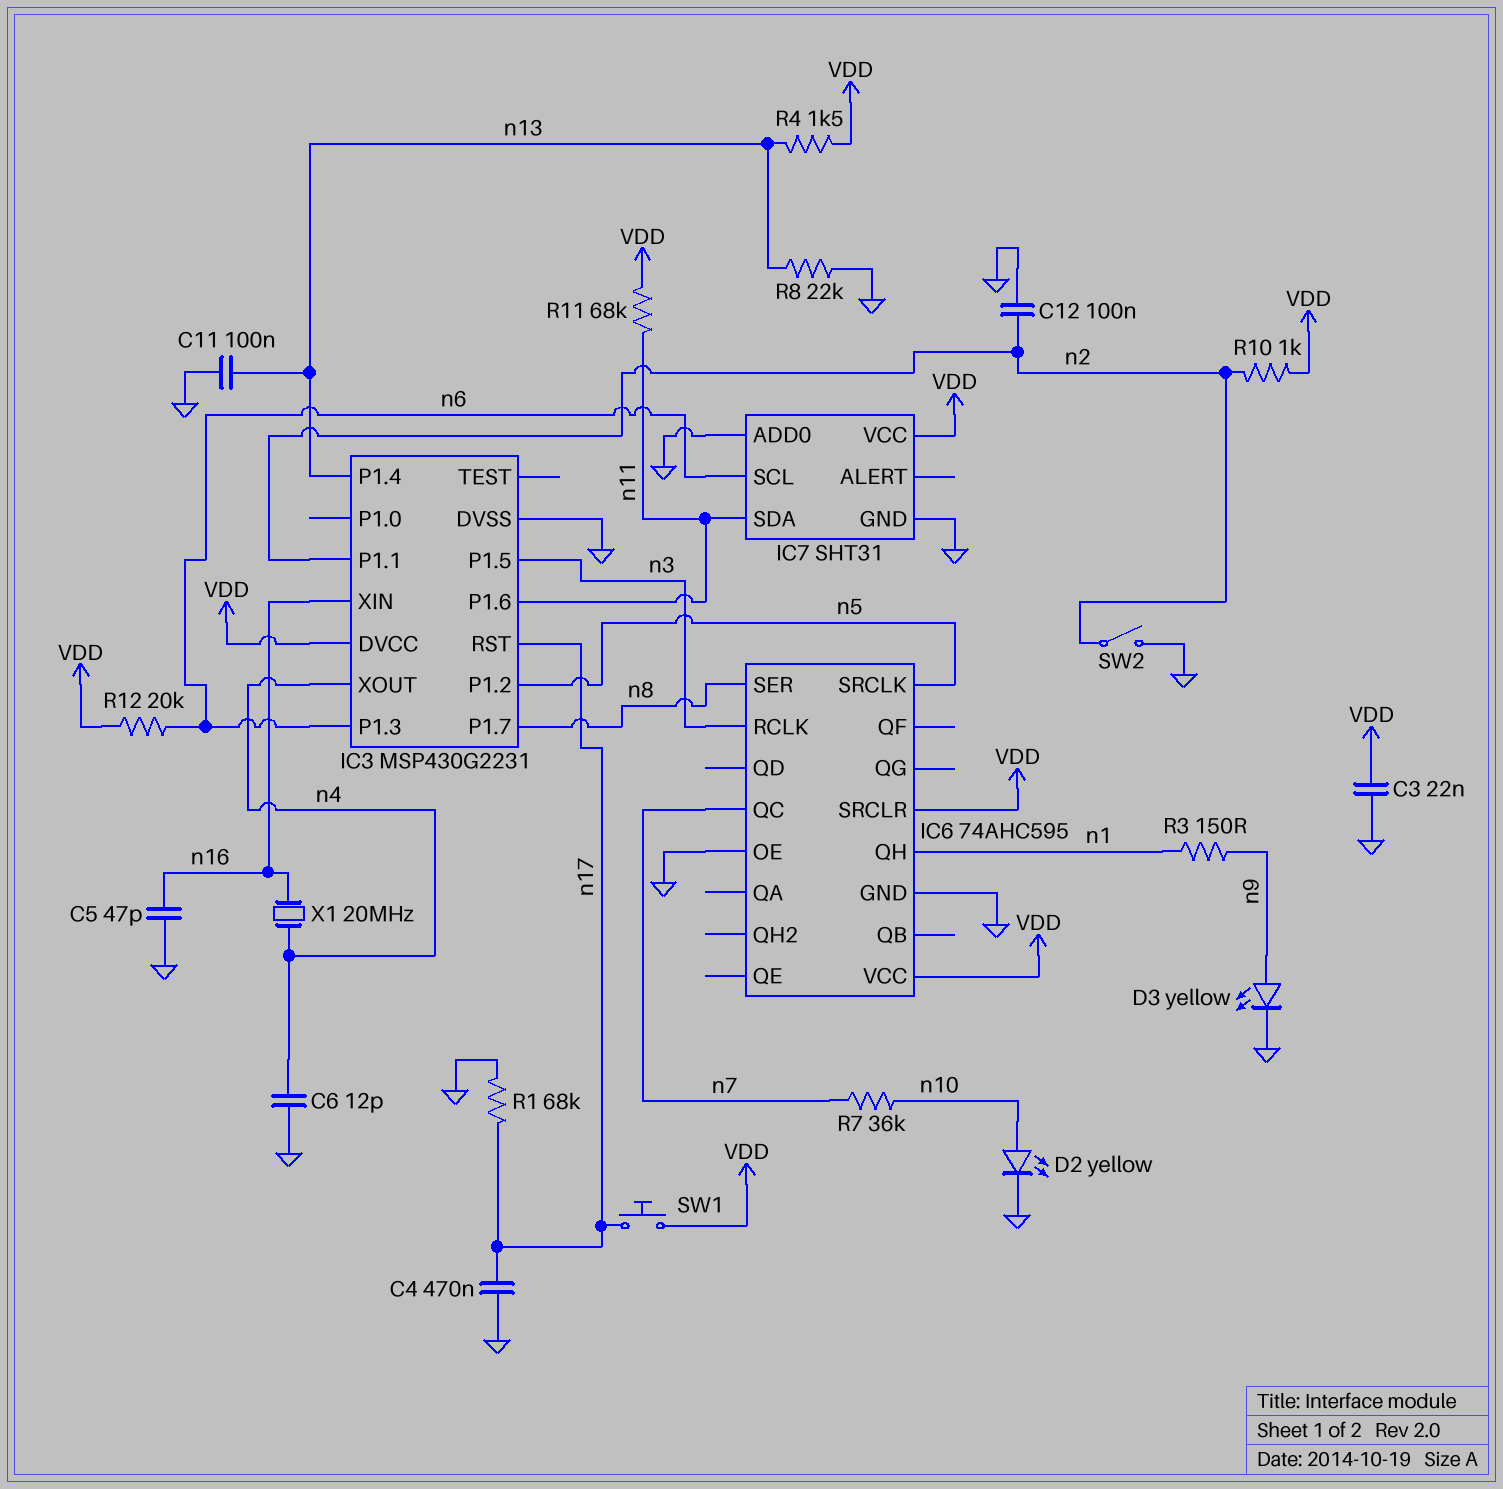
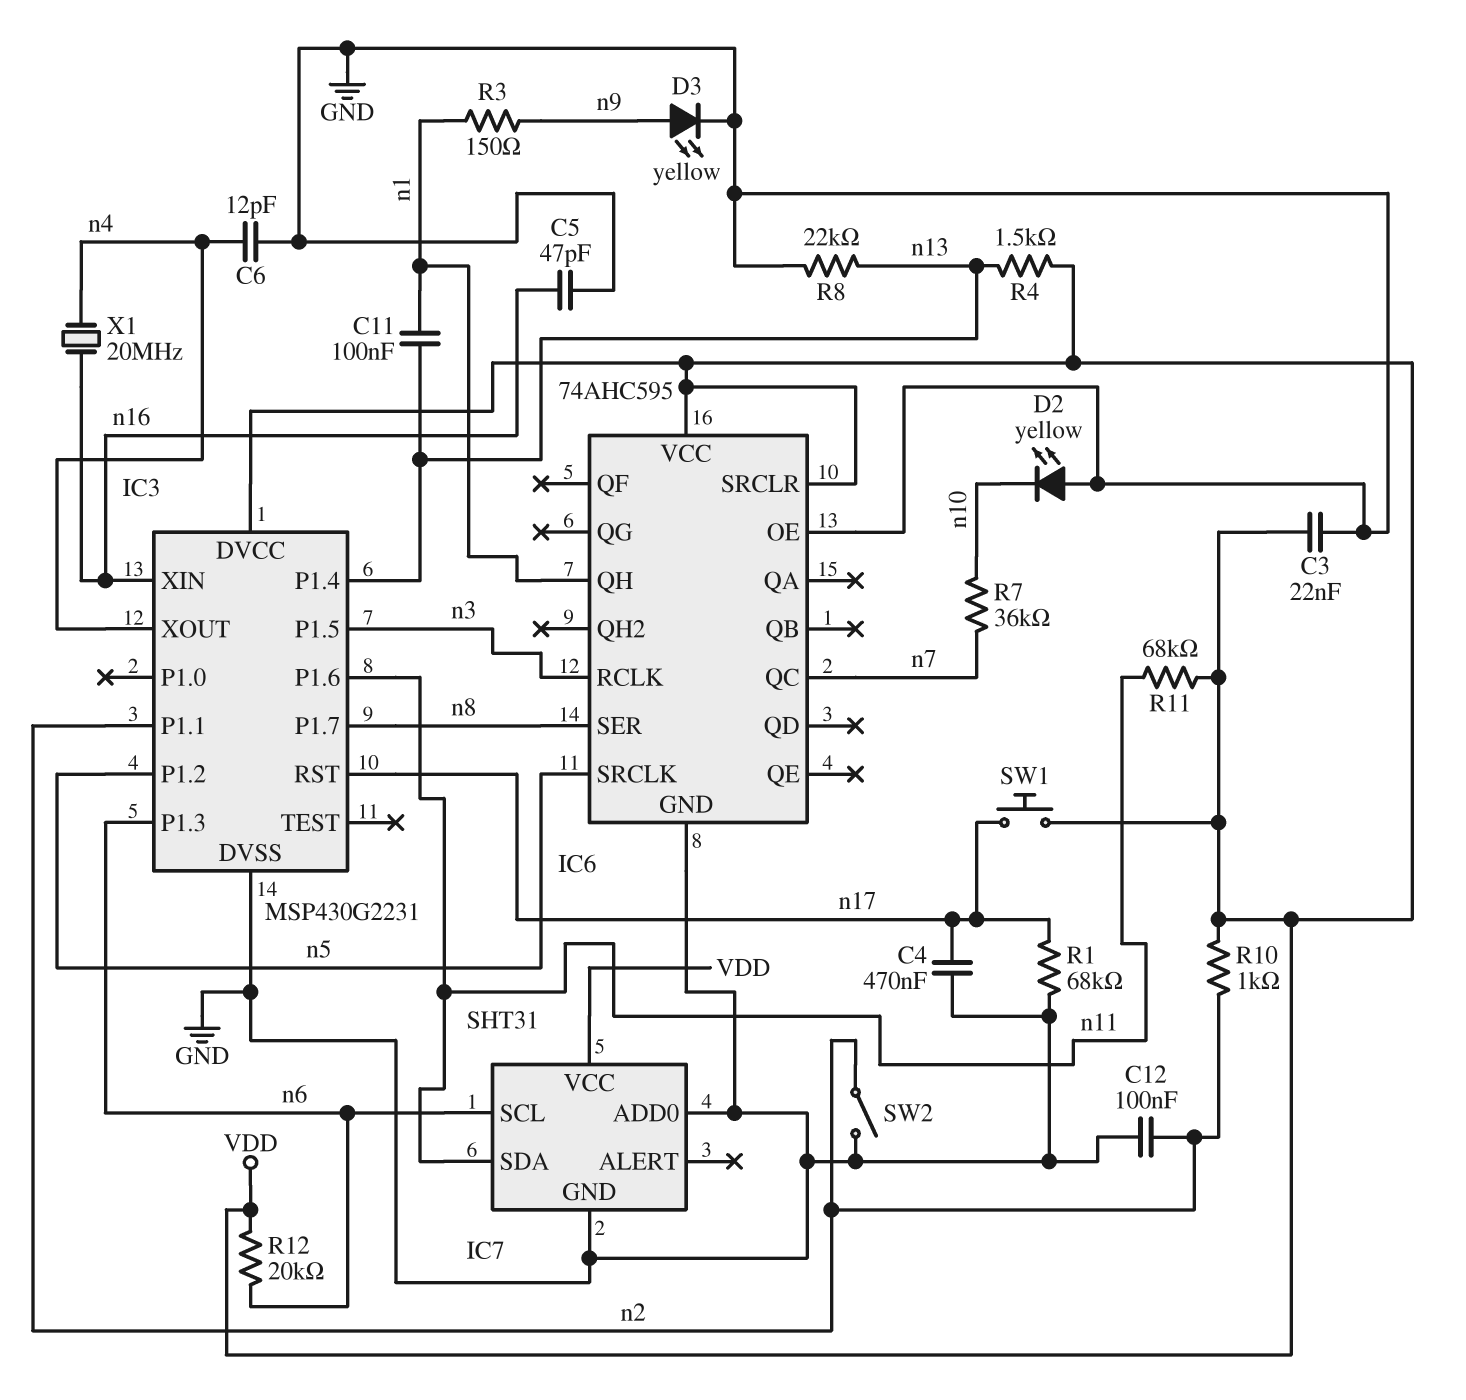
C11: 100nF (GND, n13) -> 100nF (n1, n13)
D2: LED yellow (A n10, K GND) -> LED yellow (A GND, K n10)

